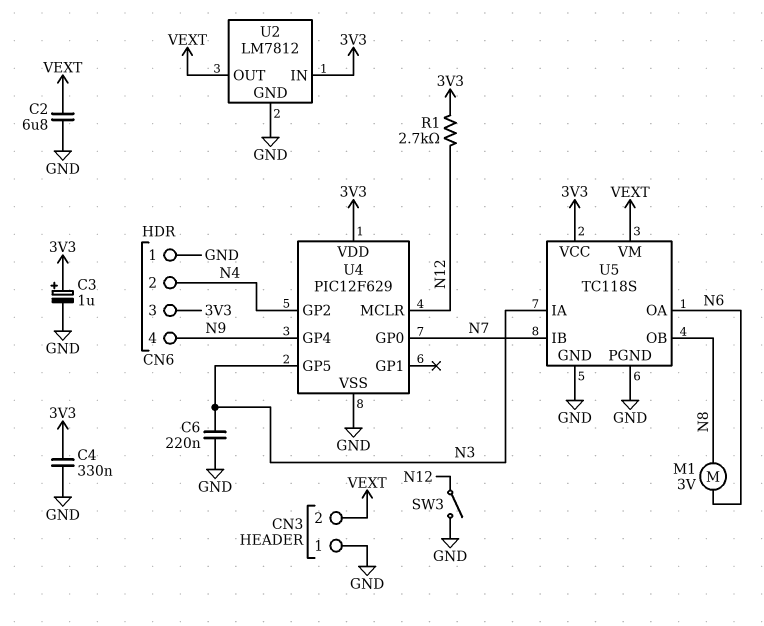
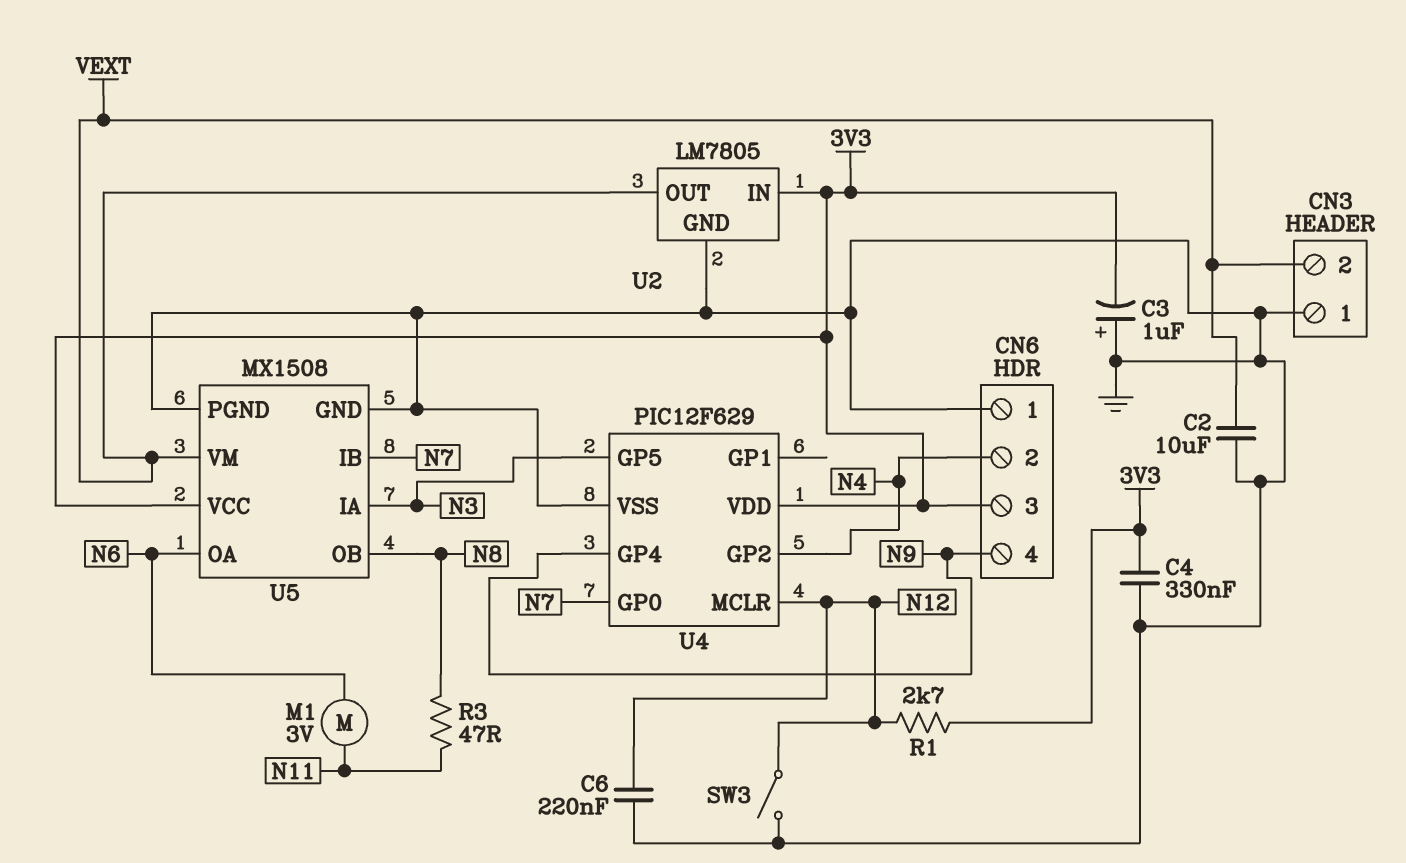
C2: 6.8uF (GND, VEXT) -> 10uF (GND, VEXT)
C3: 1uF (plus 3V3, minus GND) -> 1uF (plus GND, minus 3V3)
C6: 220nF (GND, N3) -> 220nF (GND, N12)
M1: motor 3V (N6, N8) -> motor 3V (N6, N11)
R3: none -> 47 (N8, N11)
U2: LM7812 -> LM7805
U5: TC118S -> MX1508

